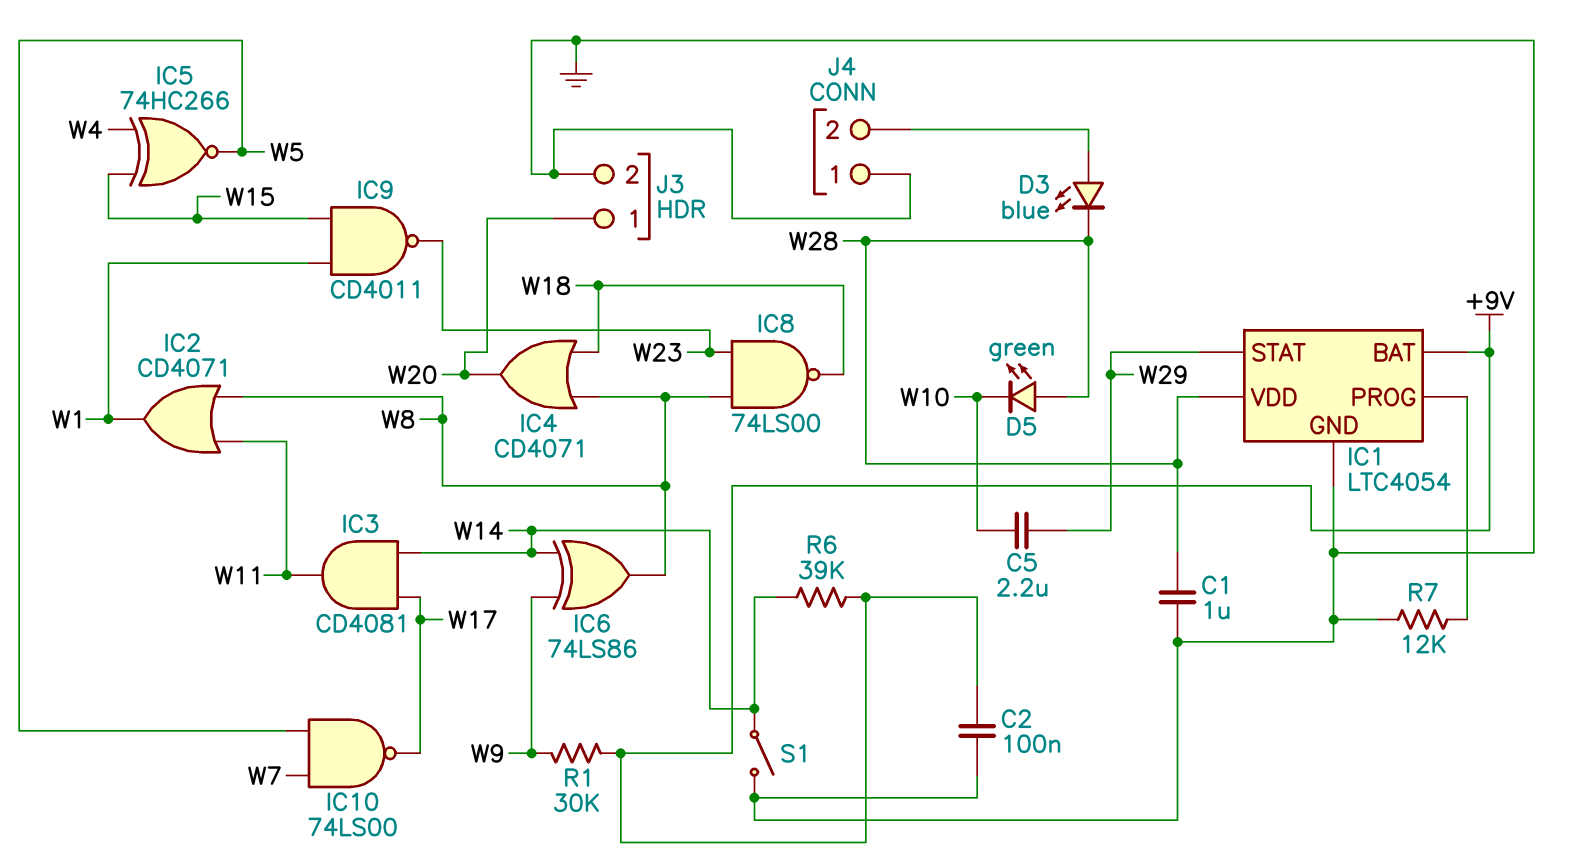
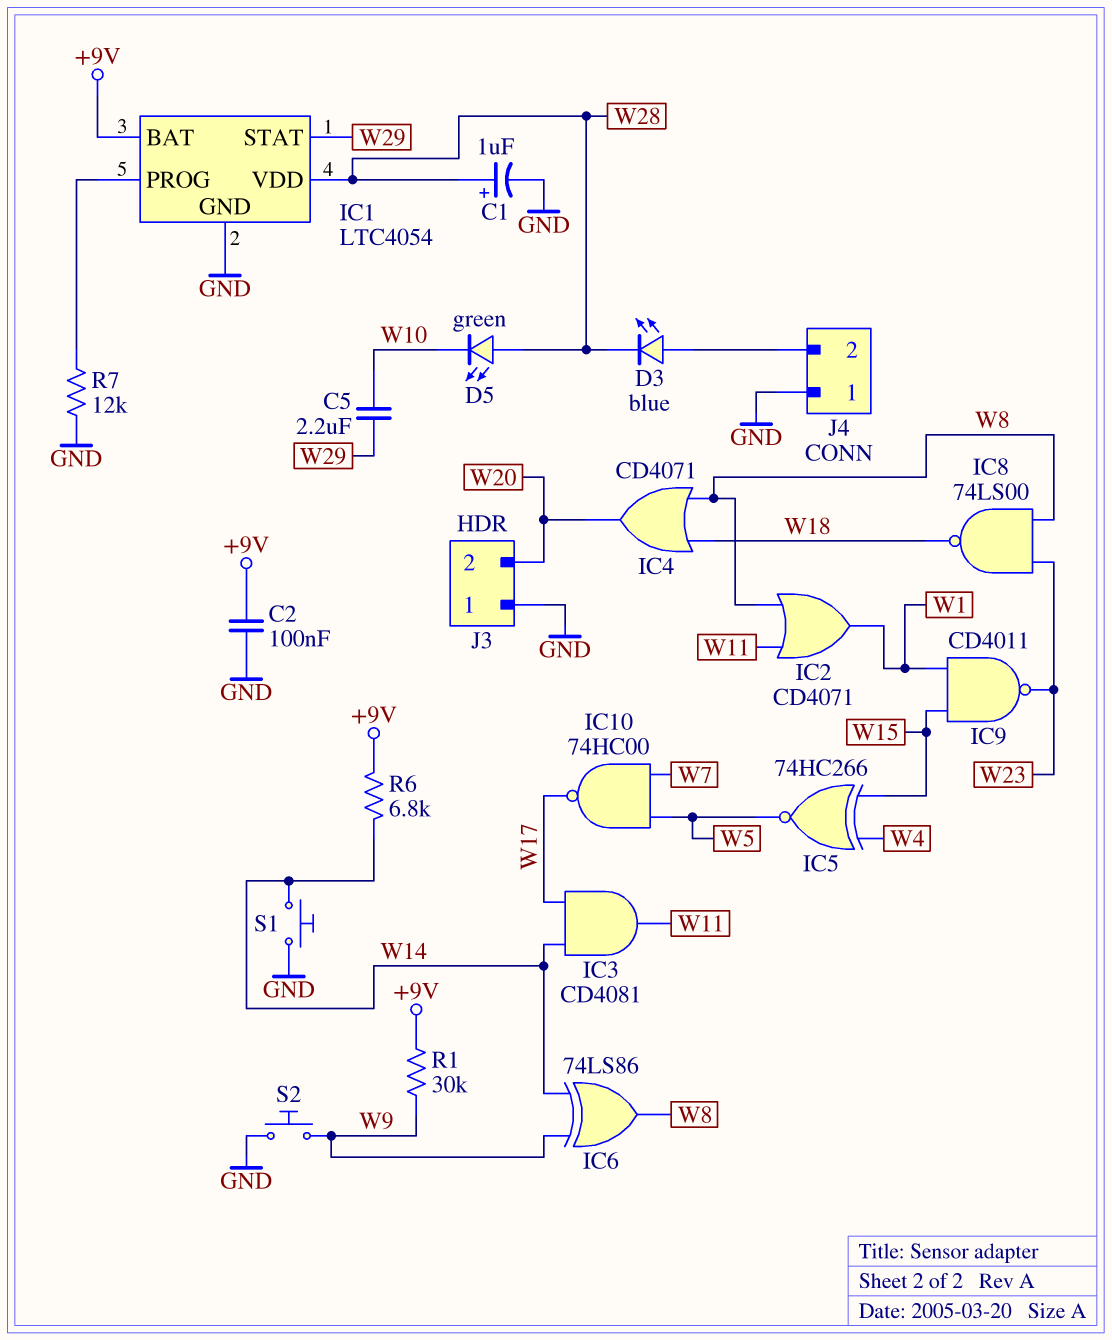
C1: 1uF (GND, W28) -> 1uF (plus W28, minus GND)
IC10: NAND 74LS00 (in W5, in W7, out W17) -> NAND 74HC00 (in W5, in W7, out W17)
J3 pin 1: W20 -> GND
J3 pin 2: GND -> W20
R6: 39k (+9V, W14) -> 6.8k (+9V, W14)
S1: switch (GND, W14) -> button (GND, W14)
S2: none -> button (GND, W9)

